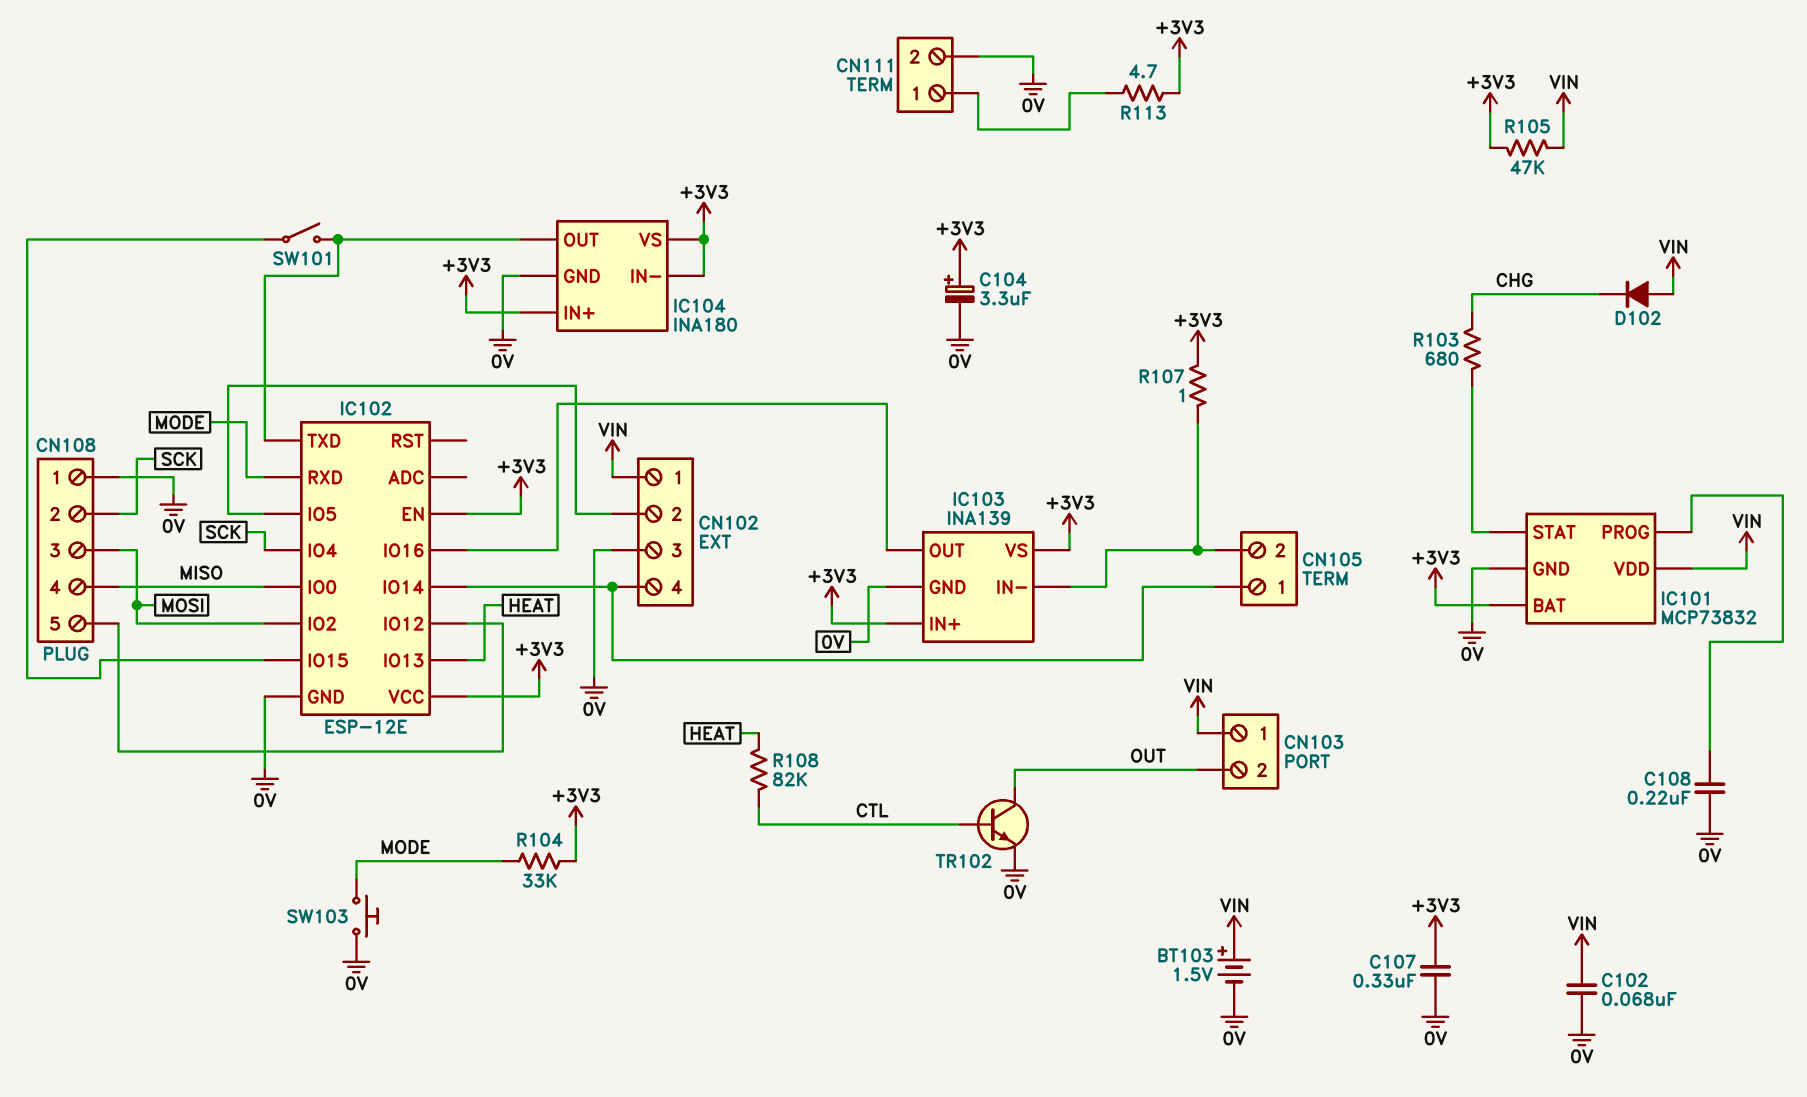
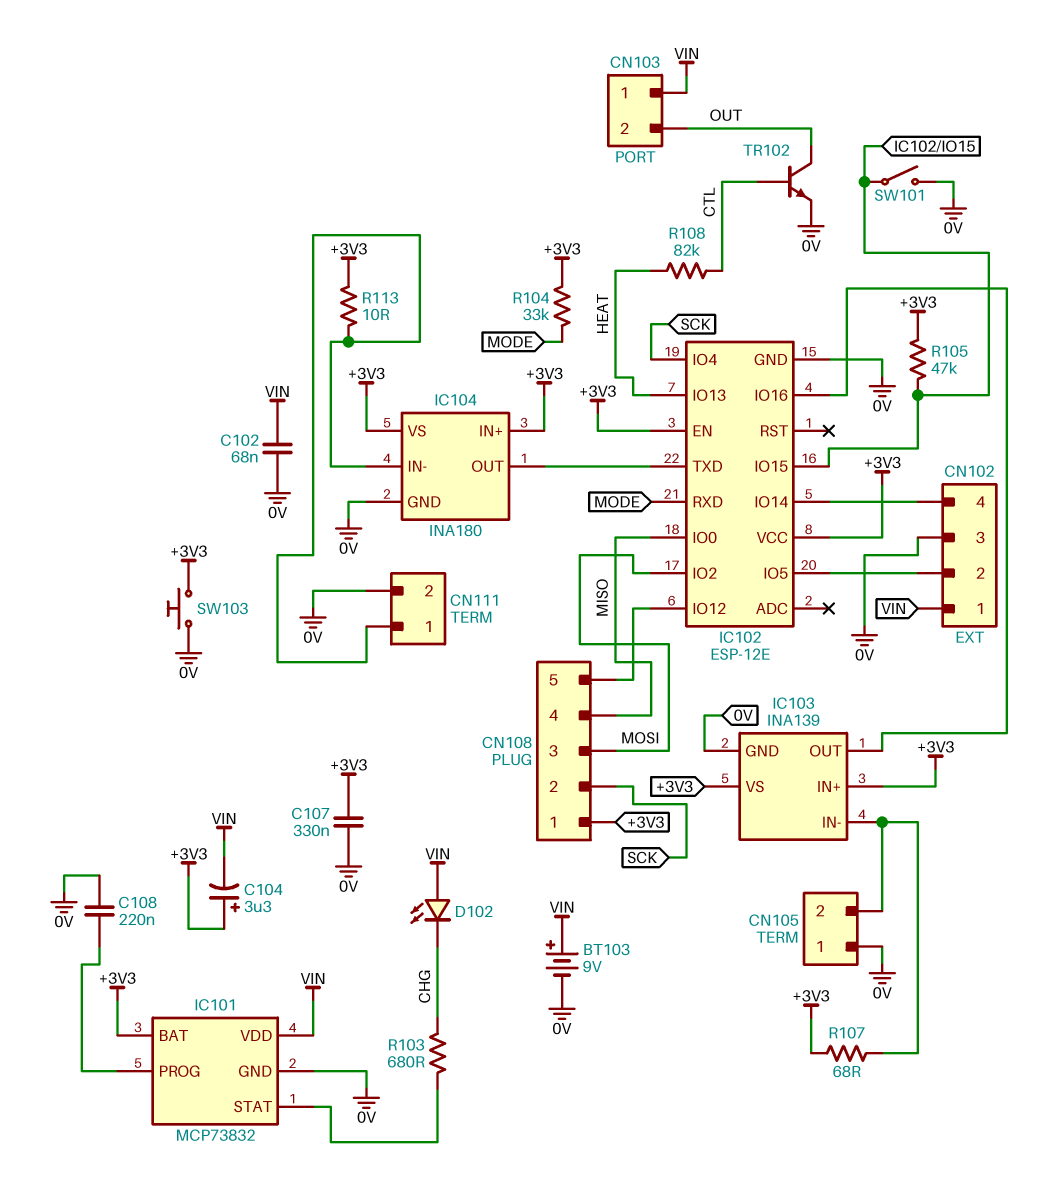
BT103: 1.5V (plus VIN, minus 0V) -> 9V (plus VIN, minus 0V)
C104: 3.3uF (plus +3V3, minus 0V) -> 3.3uF (plus +3V3, minus VIN)
CN105 pin 1: CN102/4 -> 0V
CN108 pin 1: 0V -> +3V3
D102: diode (A VIN, K CHG) -> LED (A VIN, K CHG)
IC104 pin IN-: +3V3 -> CN111/1
R105: 47k (+3V3, VIN) -> 47k (+3V3, IC102/IO15)
R107: 1 (+3V3, CN105/2) -> 68 (+3V3, CN105/2)
R113: 4.7 (+3V3, CN111/1) -> 10 (+3V3, CN111/1)
SW101: switch (IC102/IO15, IC102/TXD) -> switch (0V, IC102/IO15)
SW103: button (0V, MODE) -> button (+3V3, 0V)

